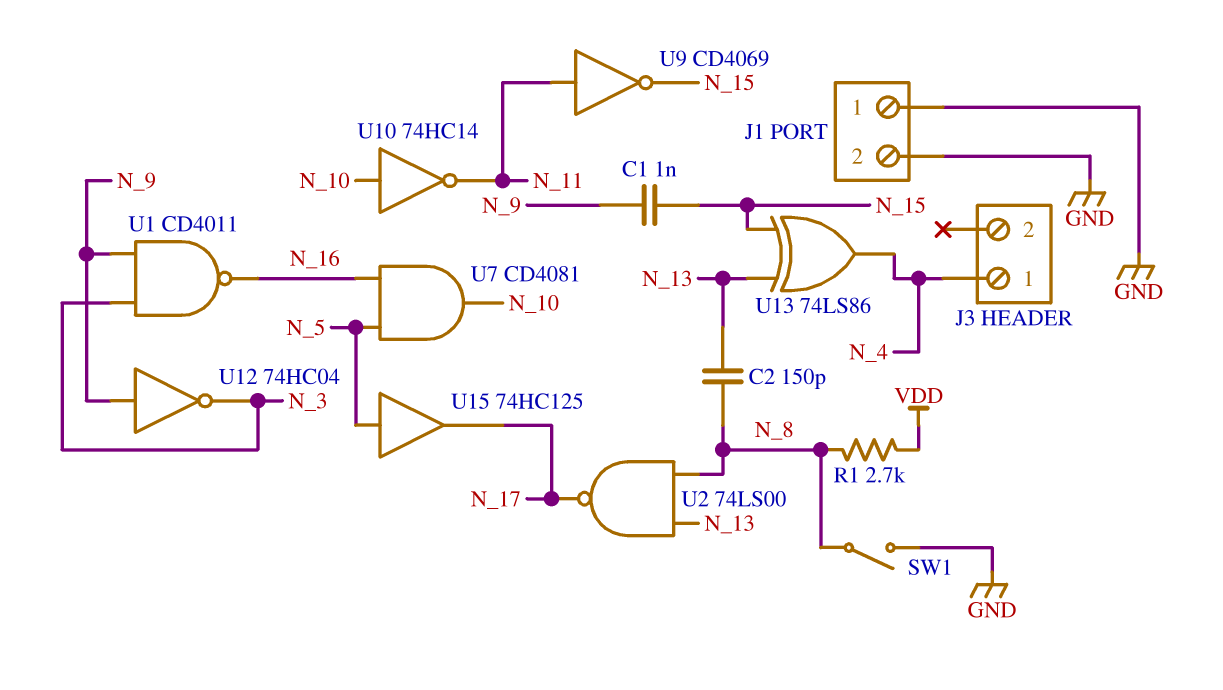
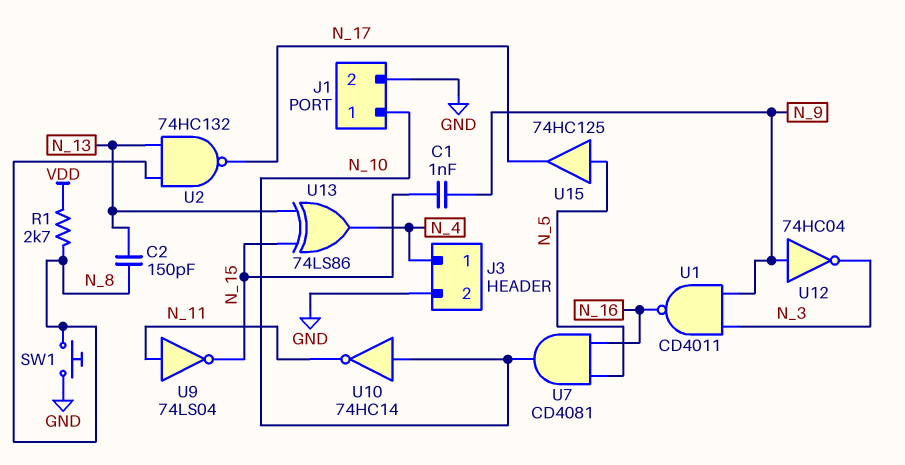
J1 pin 1: GND -> N_10
J3 pin 2: none -> GND
SW1: switch (GND, N_8) -> button (GND, N_8)
U2: NAND 74LS00 (in N_8, in N_13, out N_17) -> NAND 74HC132 (in N_8, in N_13, out N_17)
U9: NOT CD4069 (in N_11, out N_15) -> NOT 74LS04 (in N_11, out N_15)

